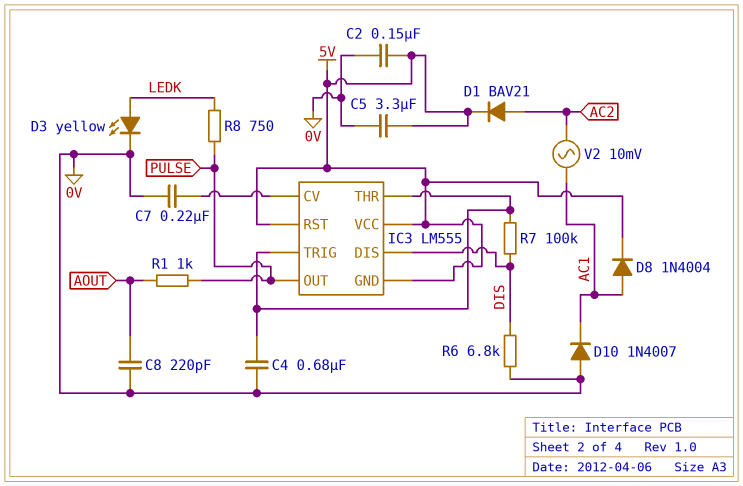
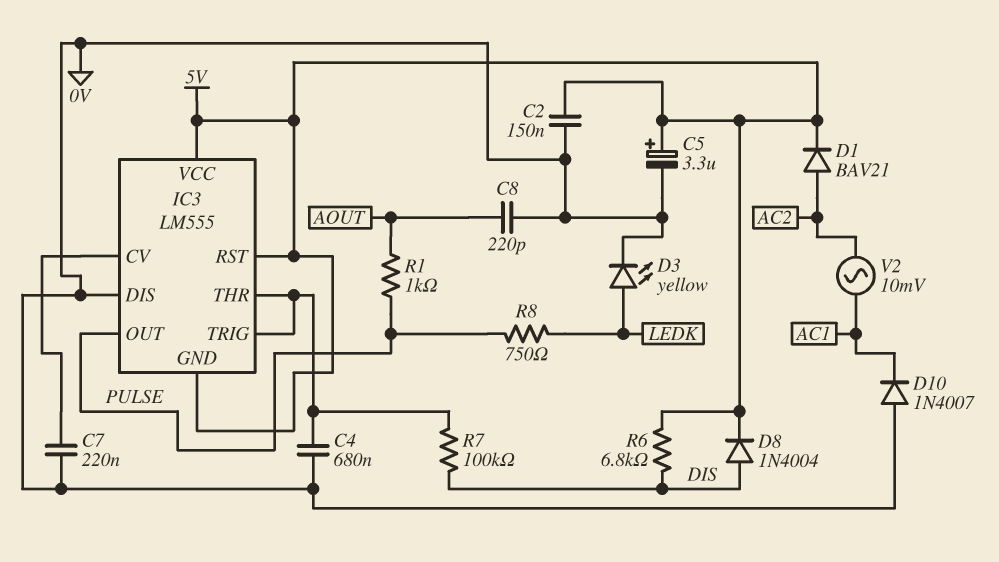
C5: 3.3uF (0V, 5V) -> 3.3uF (plus 5V, minus 0V)
D8: diode 1N4004 (A AC1, K 5V) -> diode 1N4004 (A DIS, K 5V)
IC3 pin DIS: DIS -> 0V
R6: 6.8k (0V, DIS) -> 6.8k (5V, DIS)

